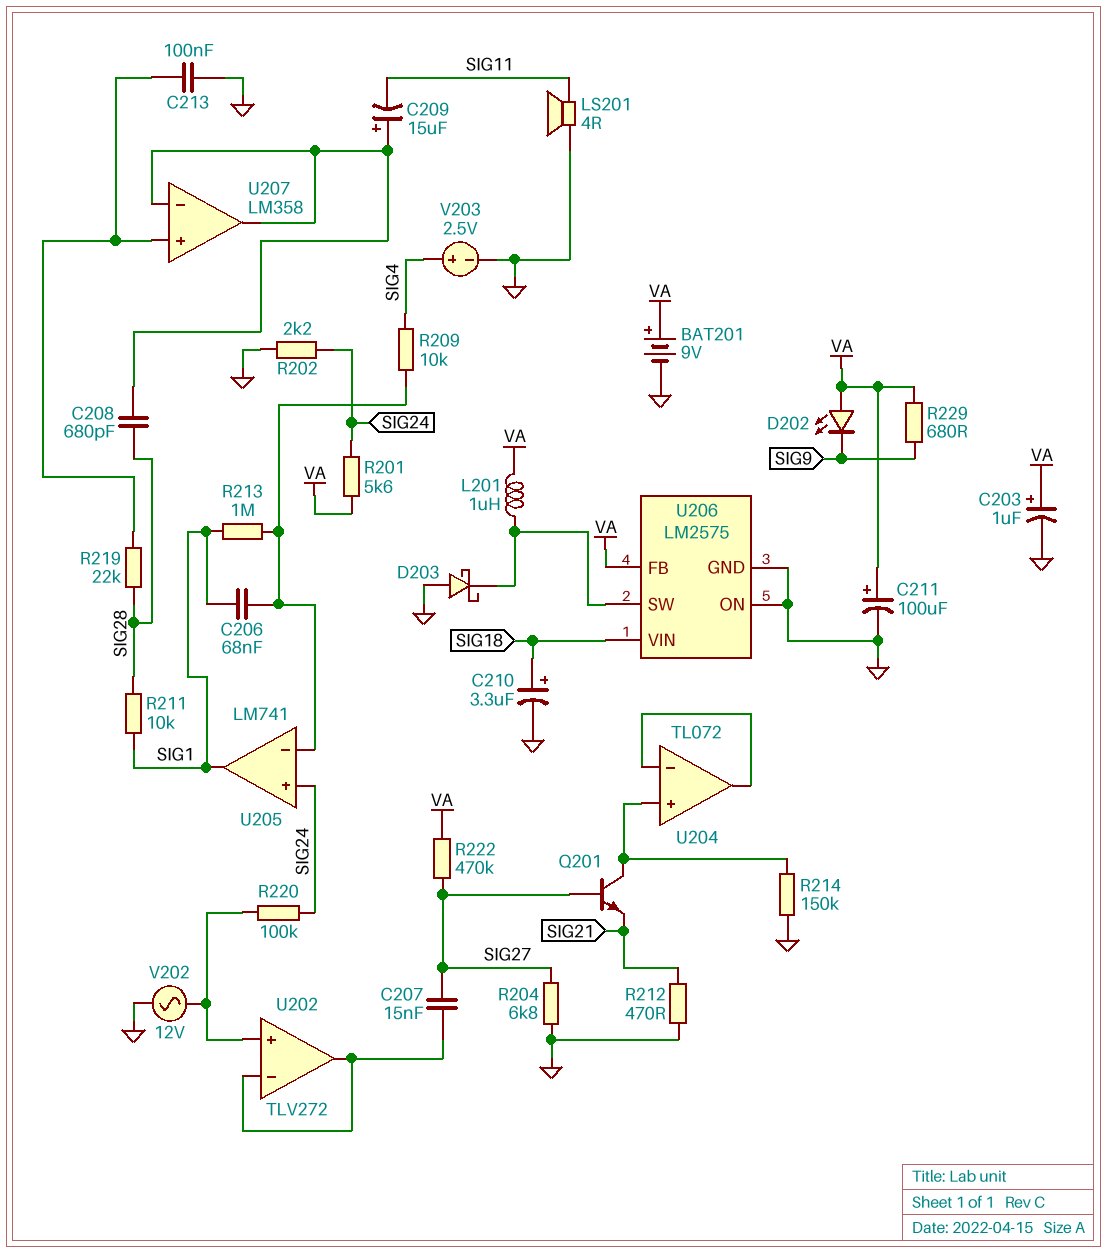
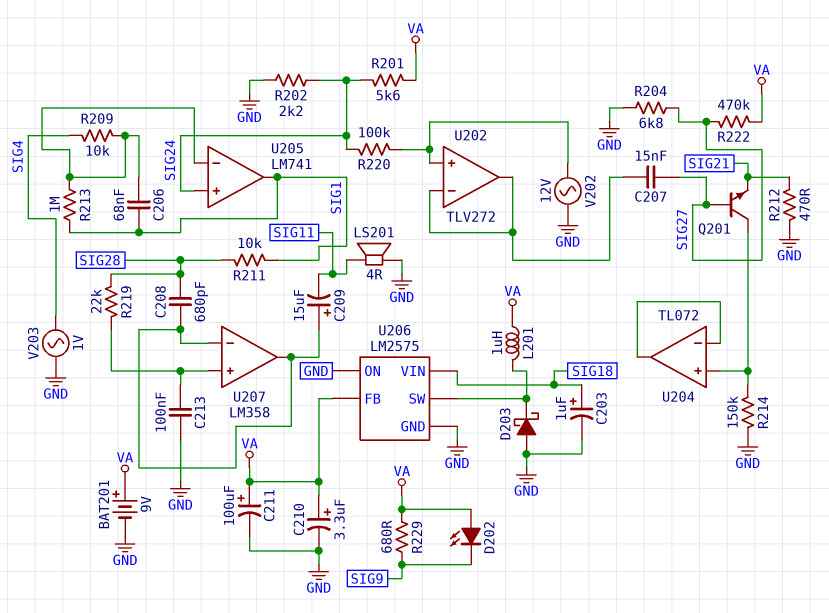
C203: 1uF (plus VA, minus GND) -> 1uF (plus SIG18, minus GND)
C210: 3.3uF (plus SIG18, minus GND) -> 3.3uF (plus VA, minus GND)
V203: 2.5V (plus SIG4, minus GND) -> AC 1V (GND, SIG4)

